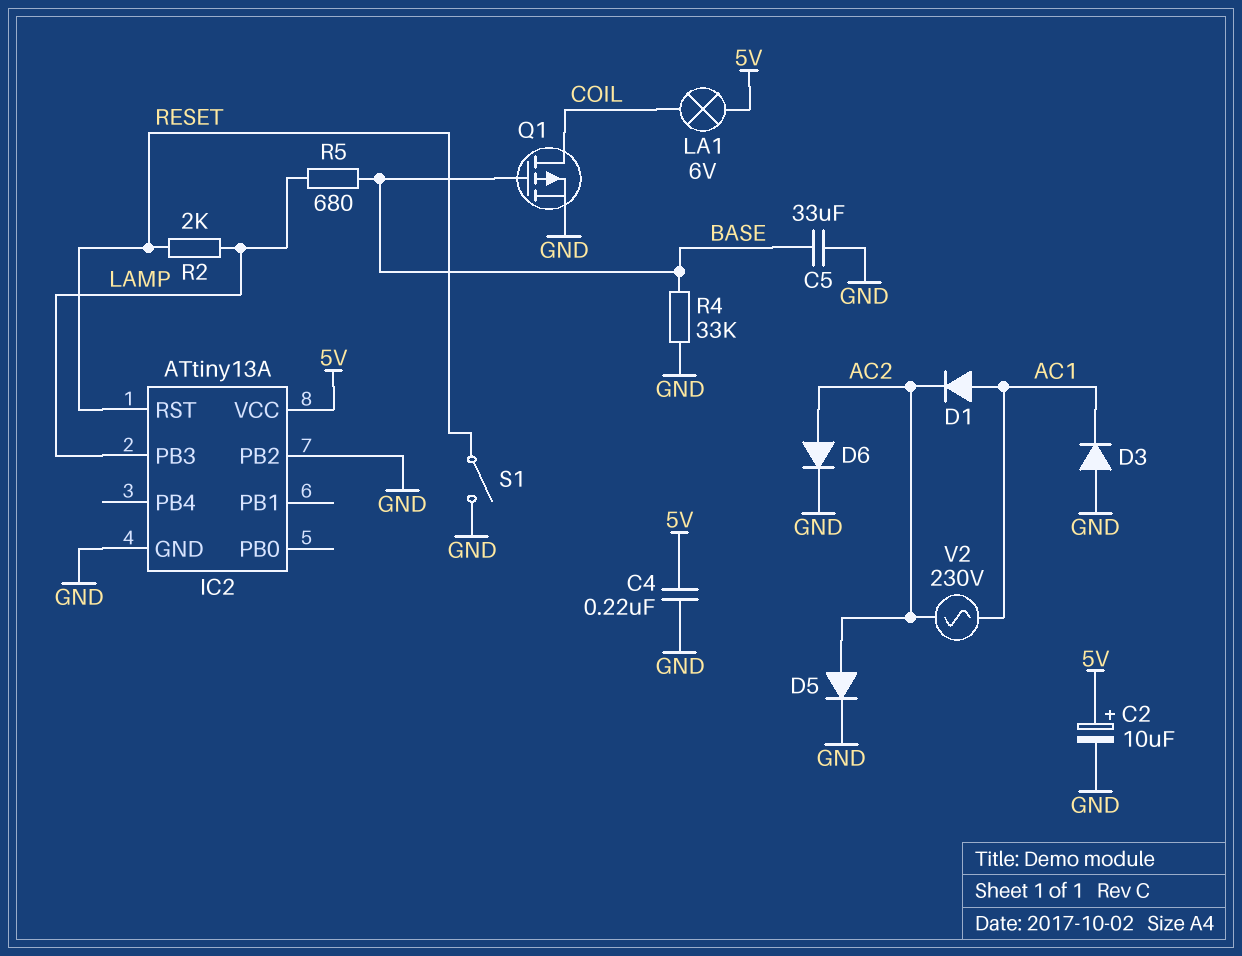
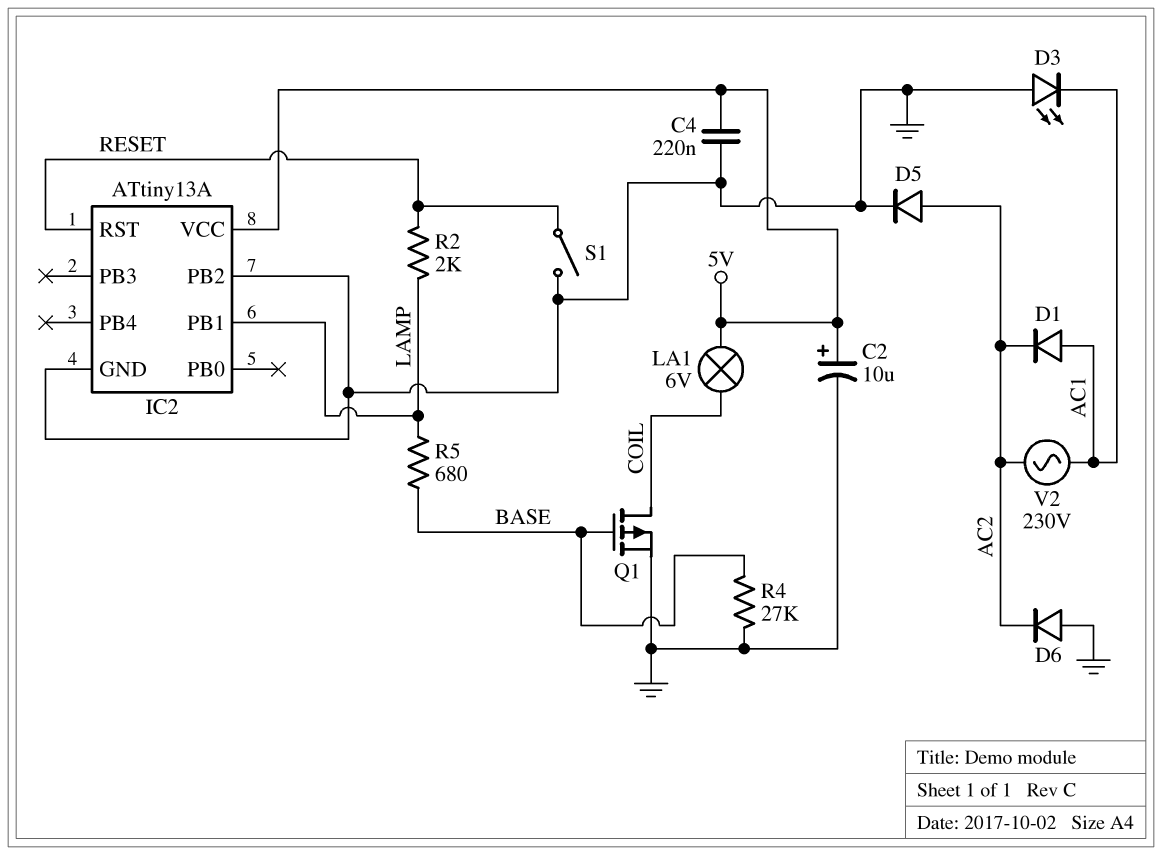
C5: 33uF (BASE, GND) -> none
D3: diode (A GND, K AC1) -> LED (A GND, K AC1)
D6: diode (A AC2, K GND) -> diode (A GND, K AC2)
IC2 pin PB1: none -> LAMP
IC2 pin PB3: LAMP -> none
R4: 33k (BASE, GND) -> 27k (BASE, GND)

